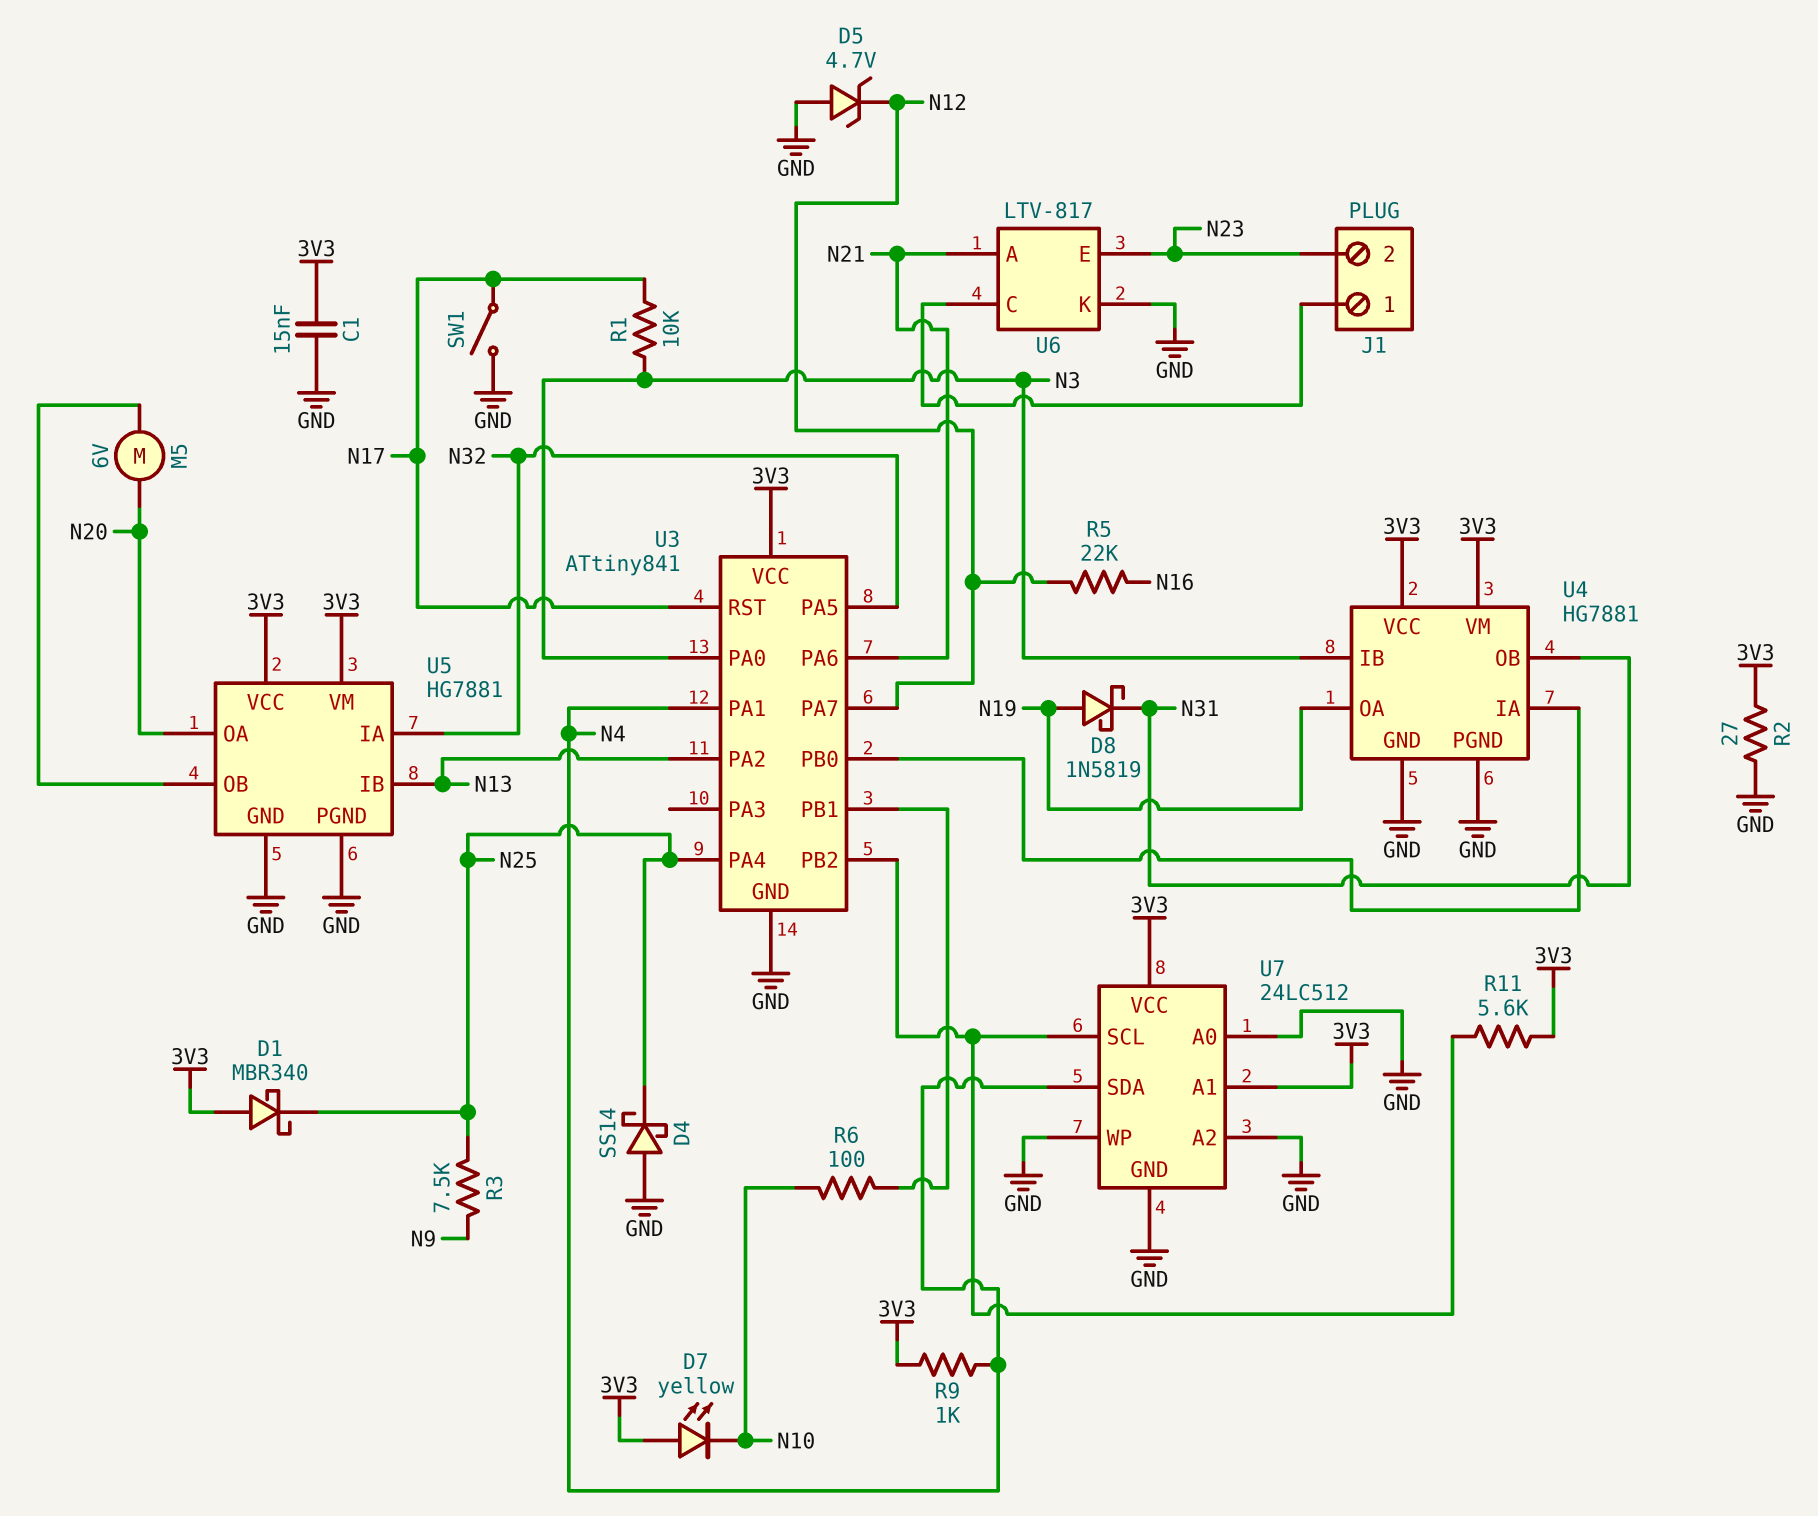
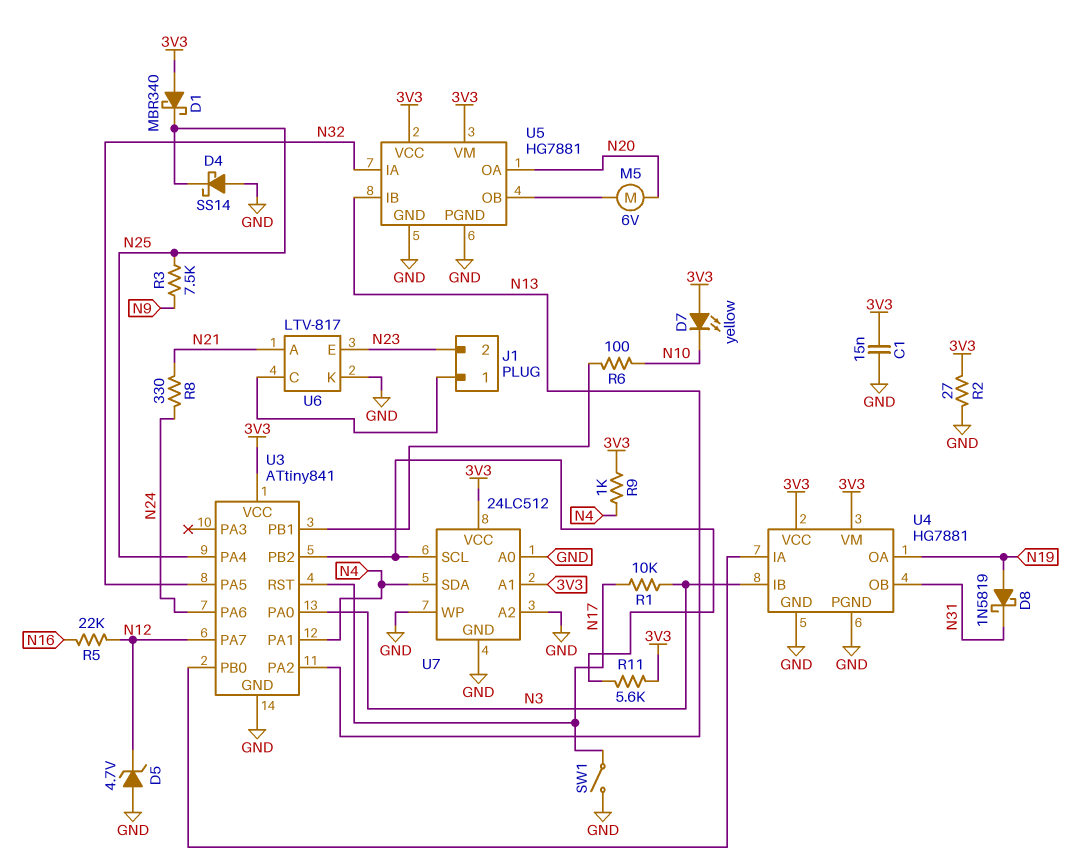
R8: none -> 330 (N21, N24)
U3 pin PA6: N21 -> N24

